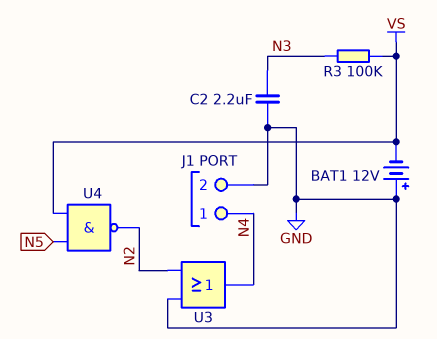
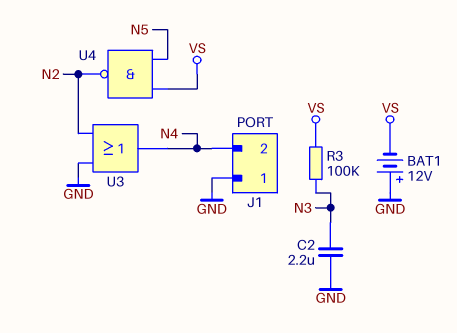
J1 pin 1: N4 -> GND
J1 pin 2: GND -> N4

